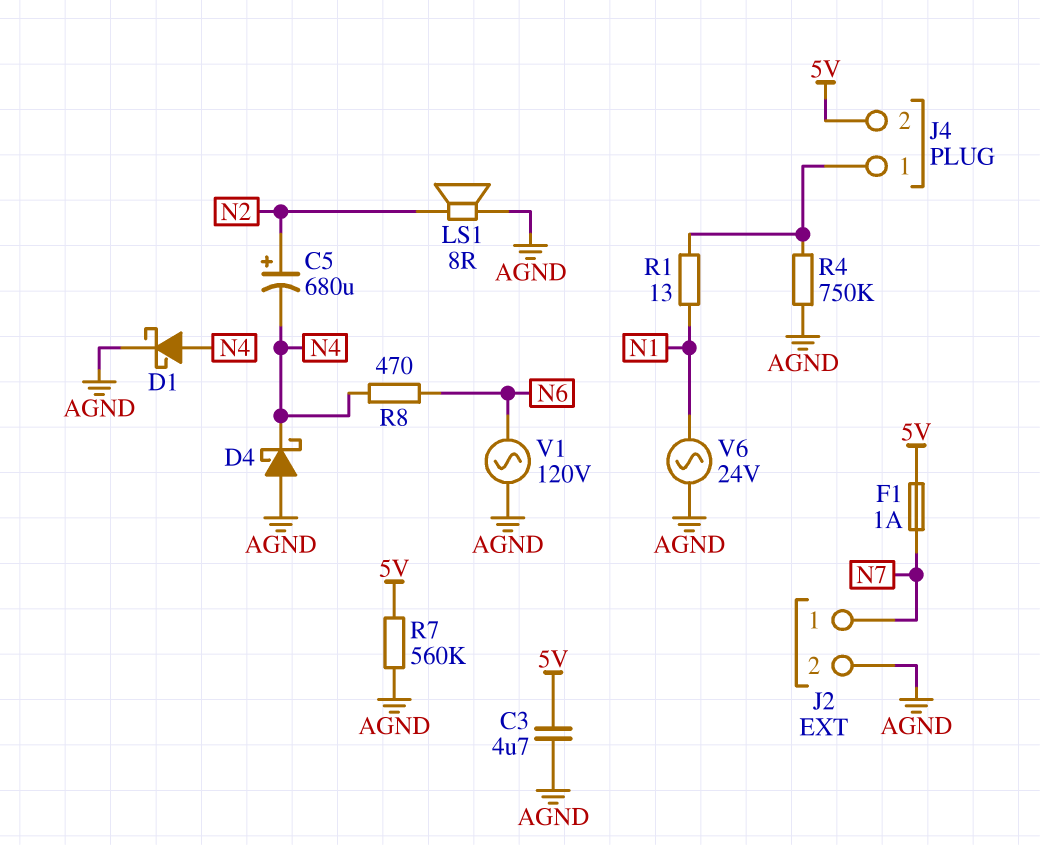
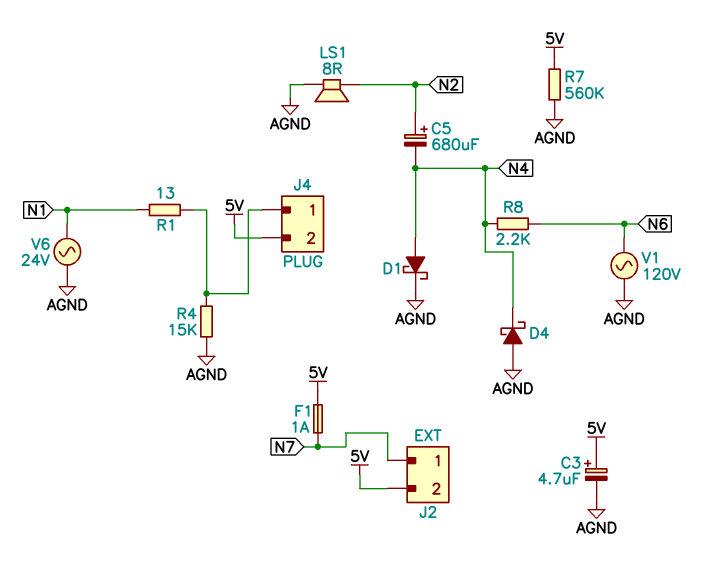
C3: 4.7uF (5V, AGND) -> 4.7uF (plus 5V, minus AGND)
J2 pin 2: AGND -> 5V
R4: 750k (AGND, J4/1) -> 15k (AGND, J4/1)
R8: 470 (N4, N6) -> 2.2k (N4, N6)

